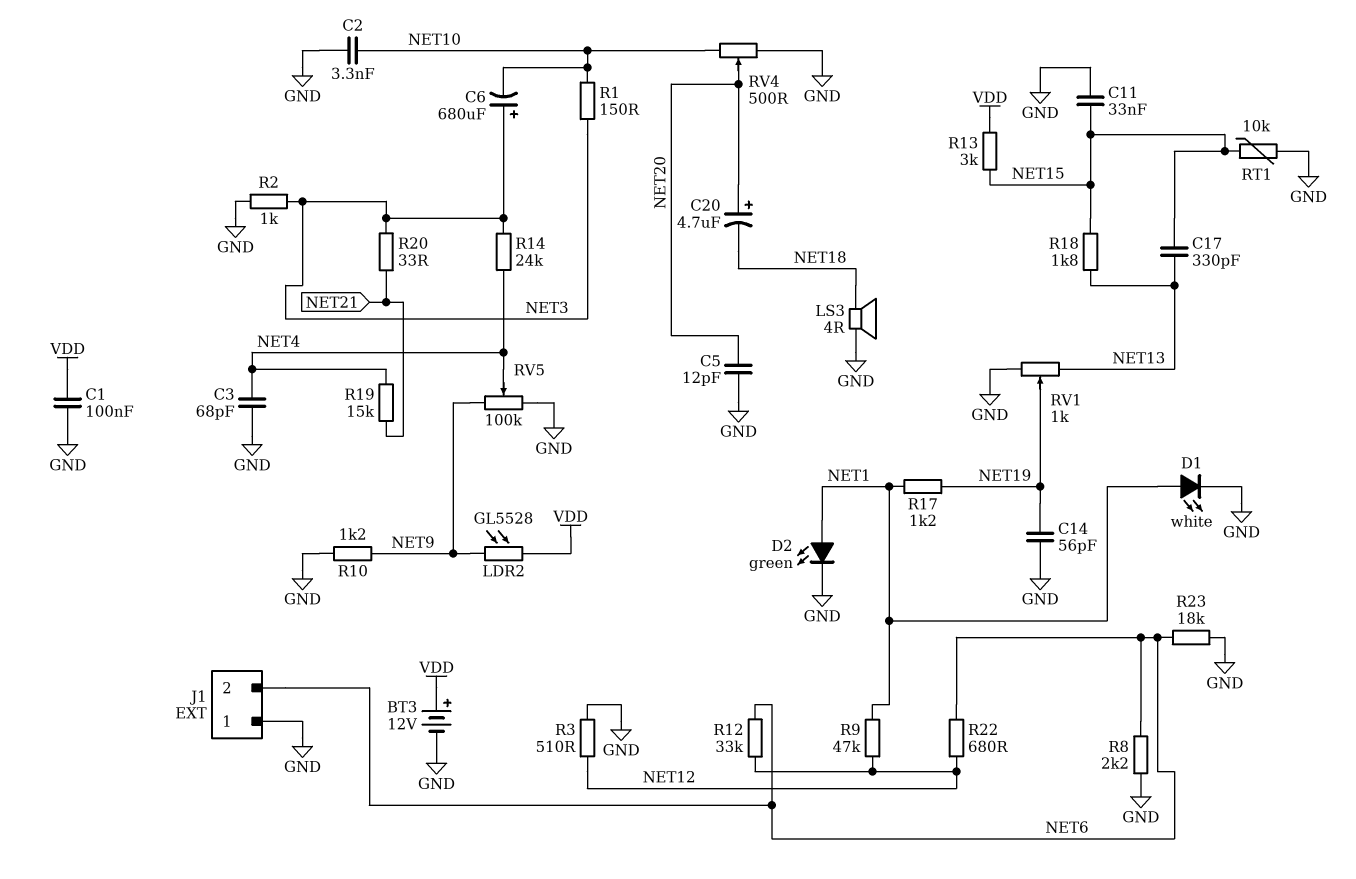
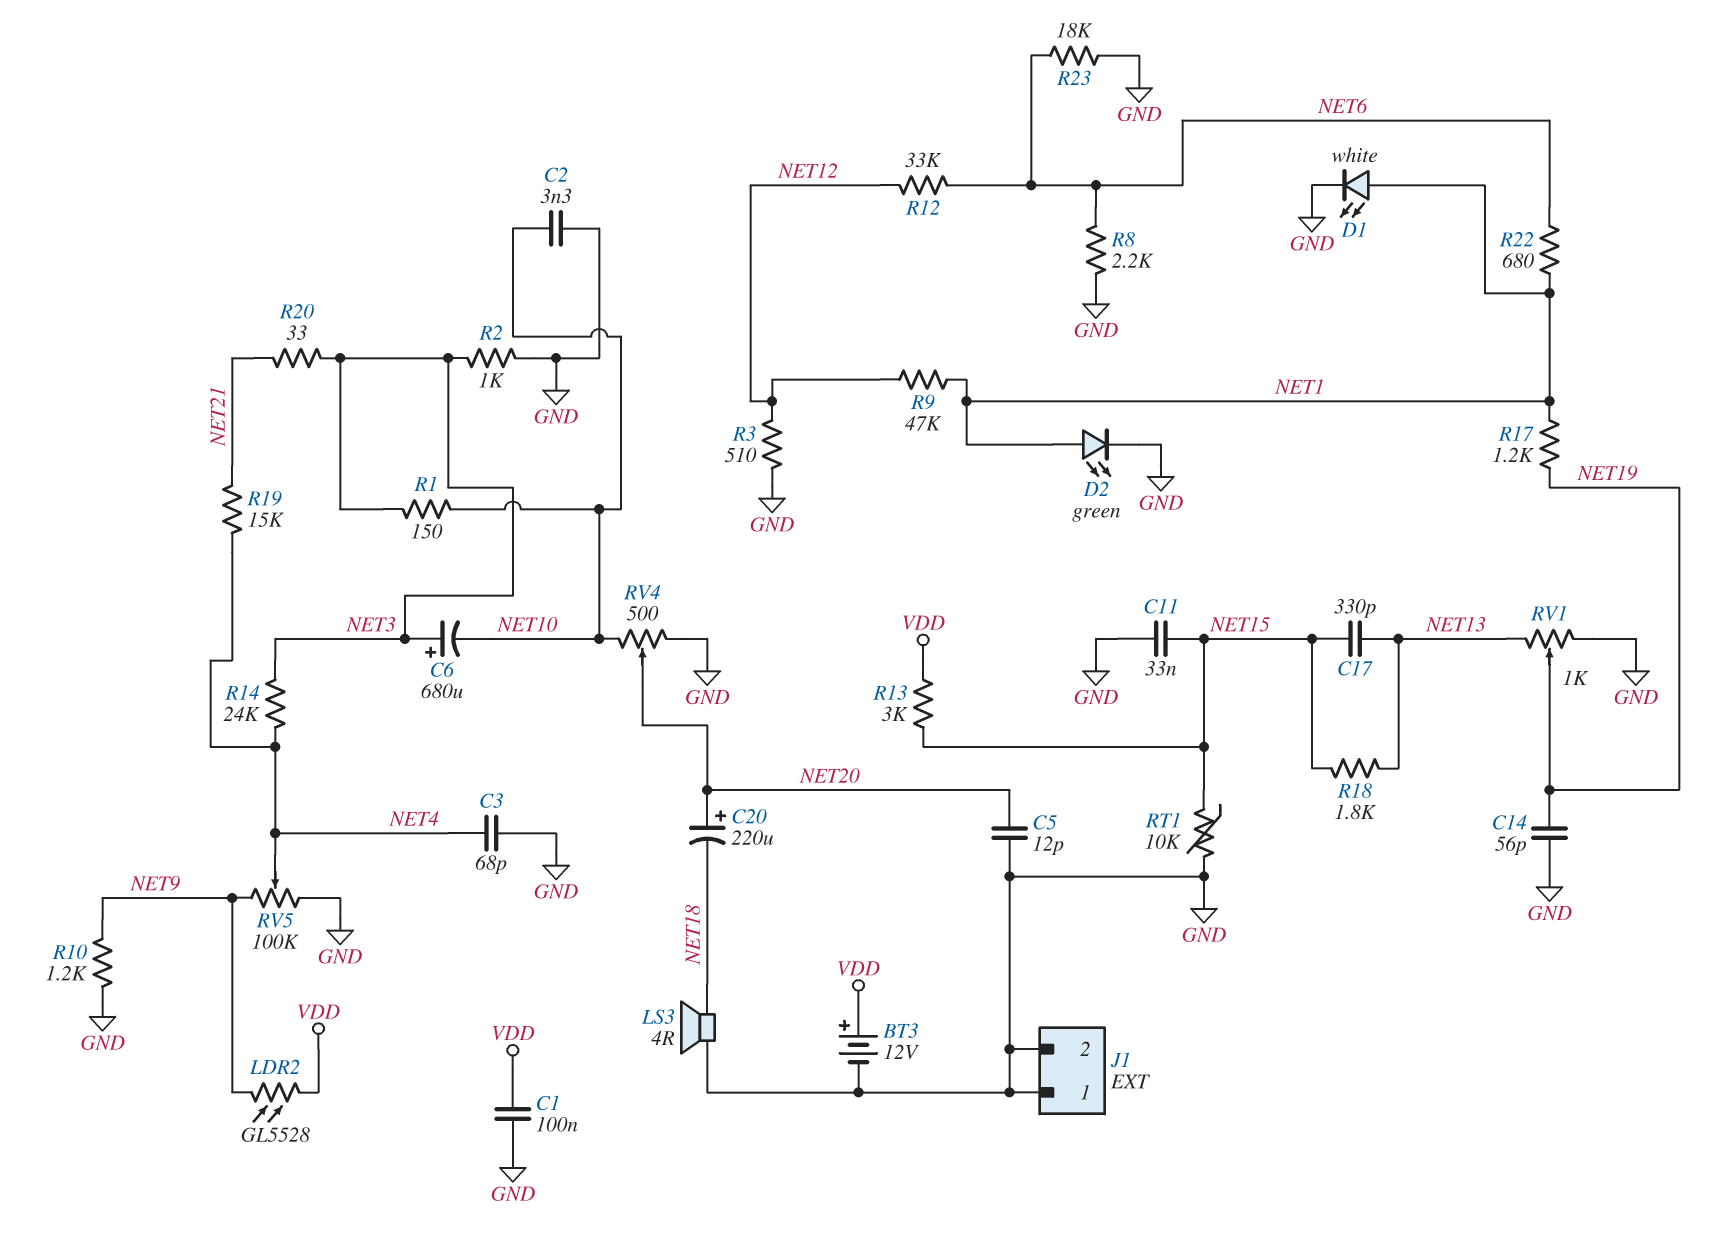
C20: 4.7uF (plus NET20, minus NET18) -> 220uF (plus NET20, minus NET18)
J1 pin 2: NET6 -> GND
R22: 680 (NET6, NET12) -> 680 (NET1, NET6)

